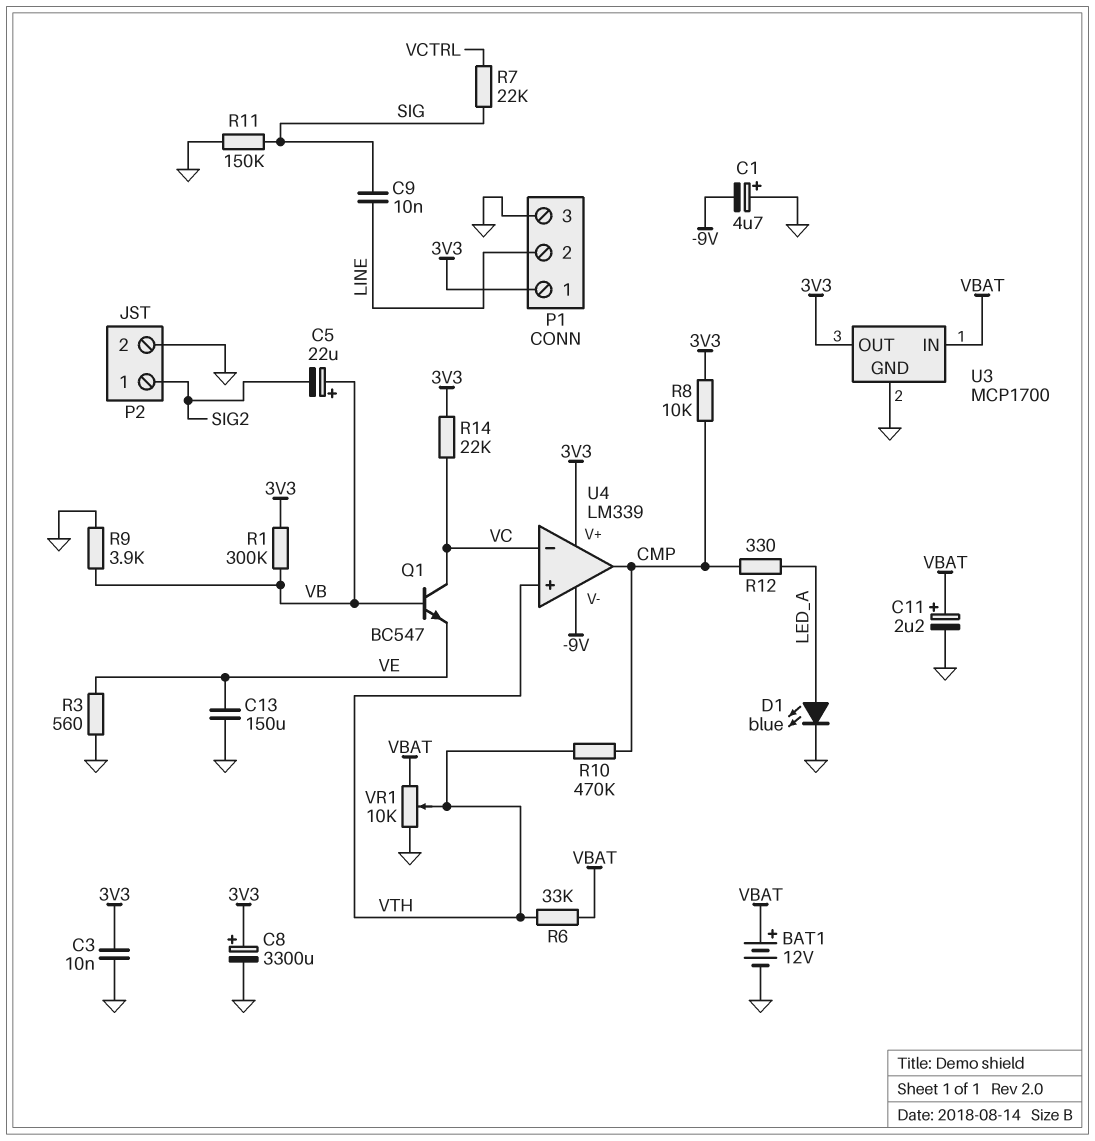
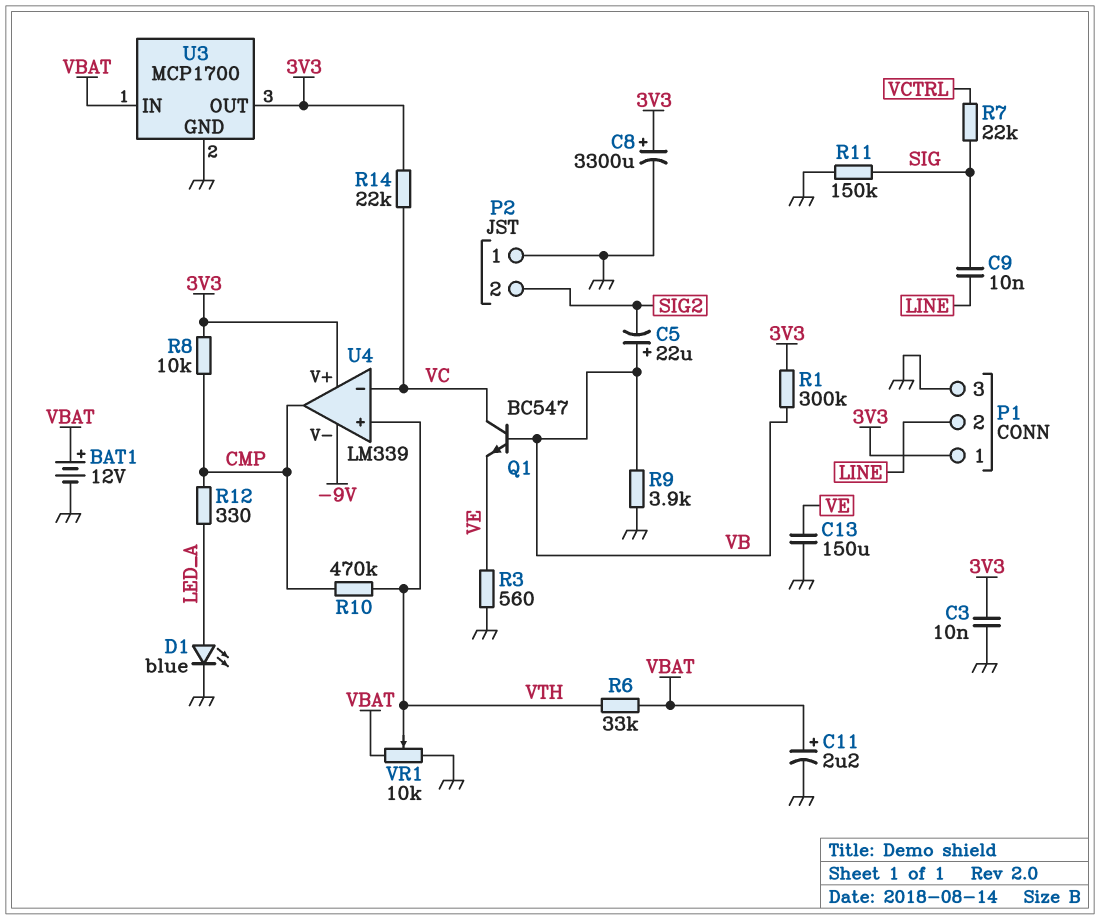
C1: 4.7uF (plus GND, minus -9V) -> none
P2 pin 1: SIG2 -> GND
P2 pin 2: GND -> SIG2

